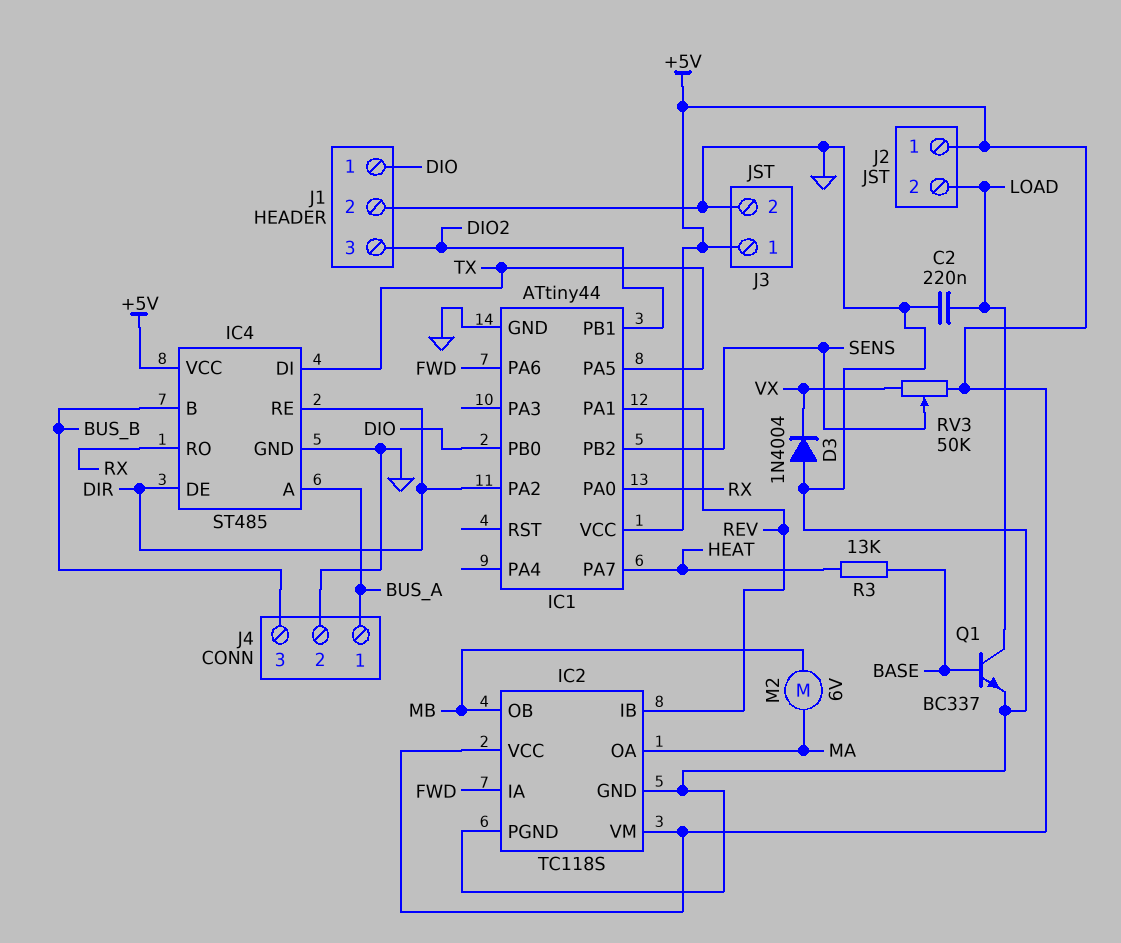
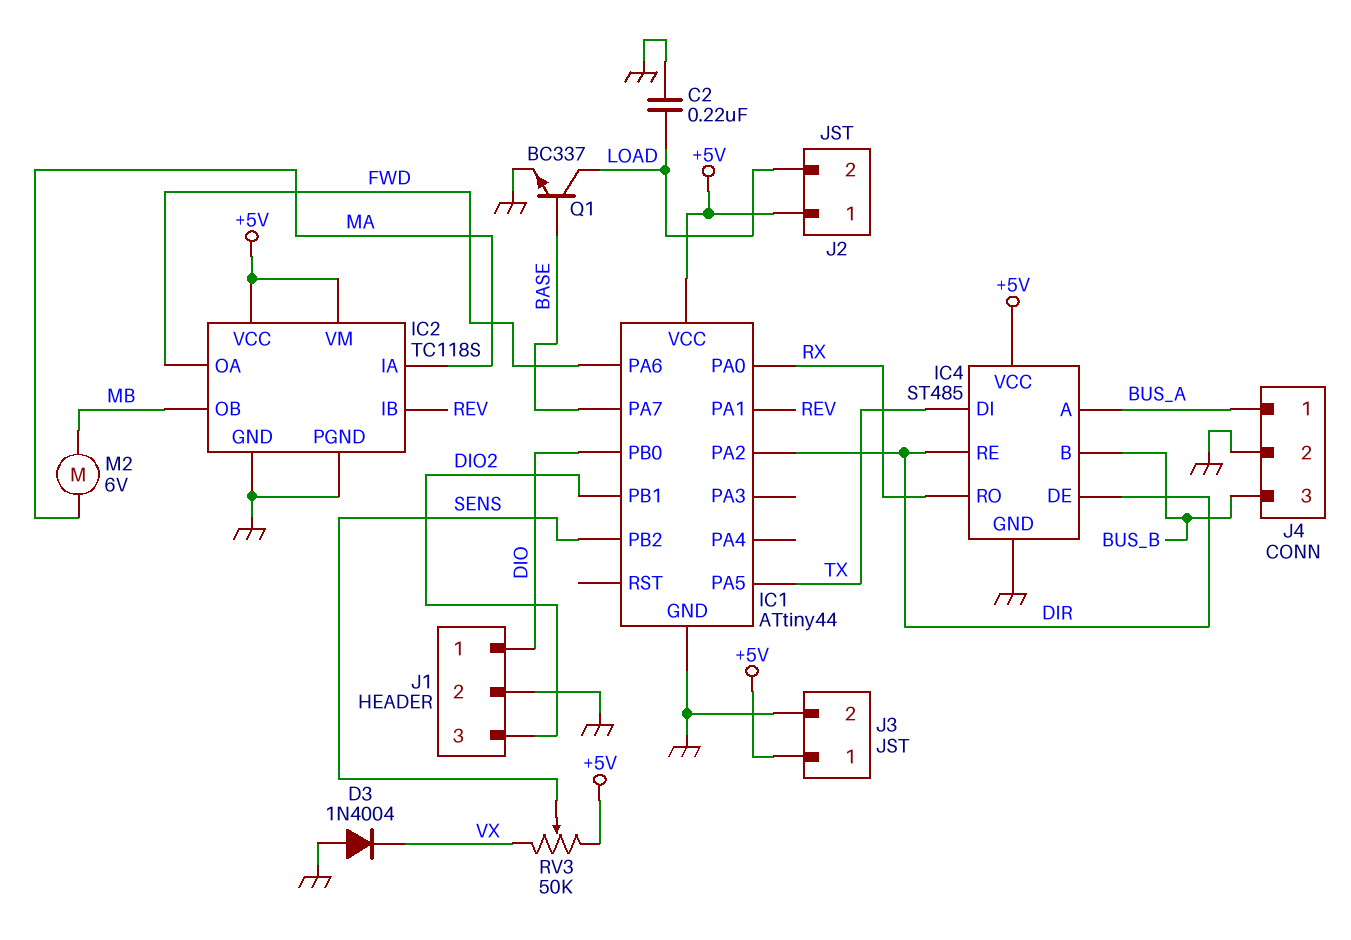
IC1 pin PA7: HEAT -> BASE
IC2 pin IA: FWD -> MA
IC2 pin OA: MA -> FWD
R3: 13k (BASE, HEAT) -> none

